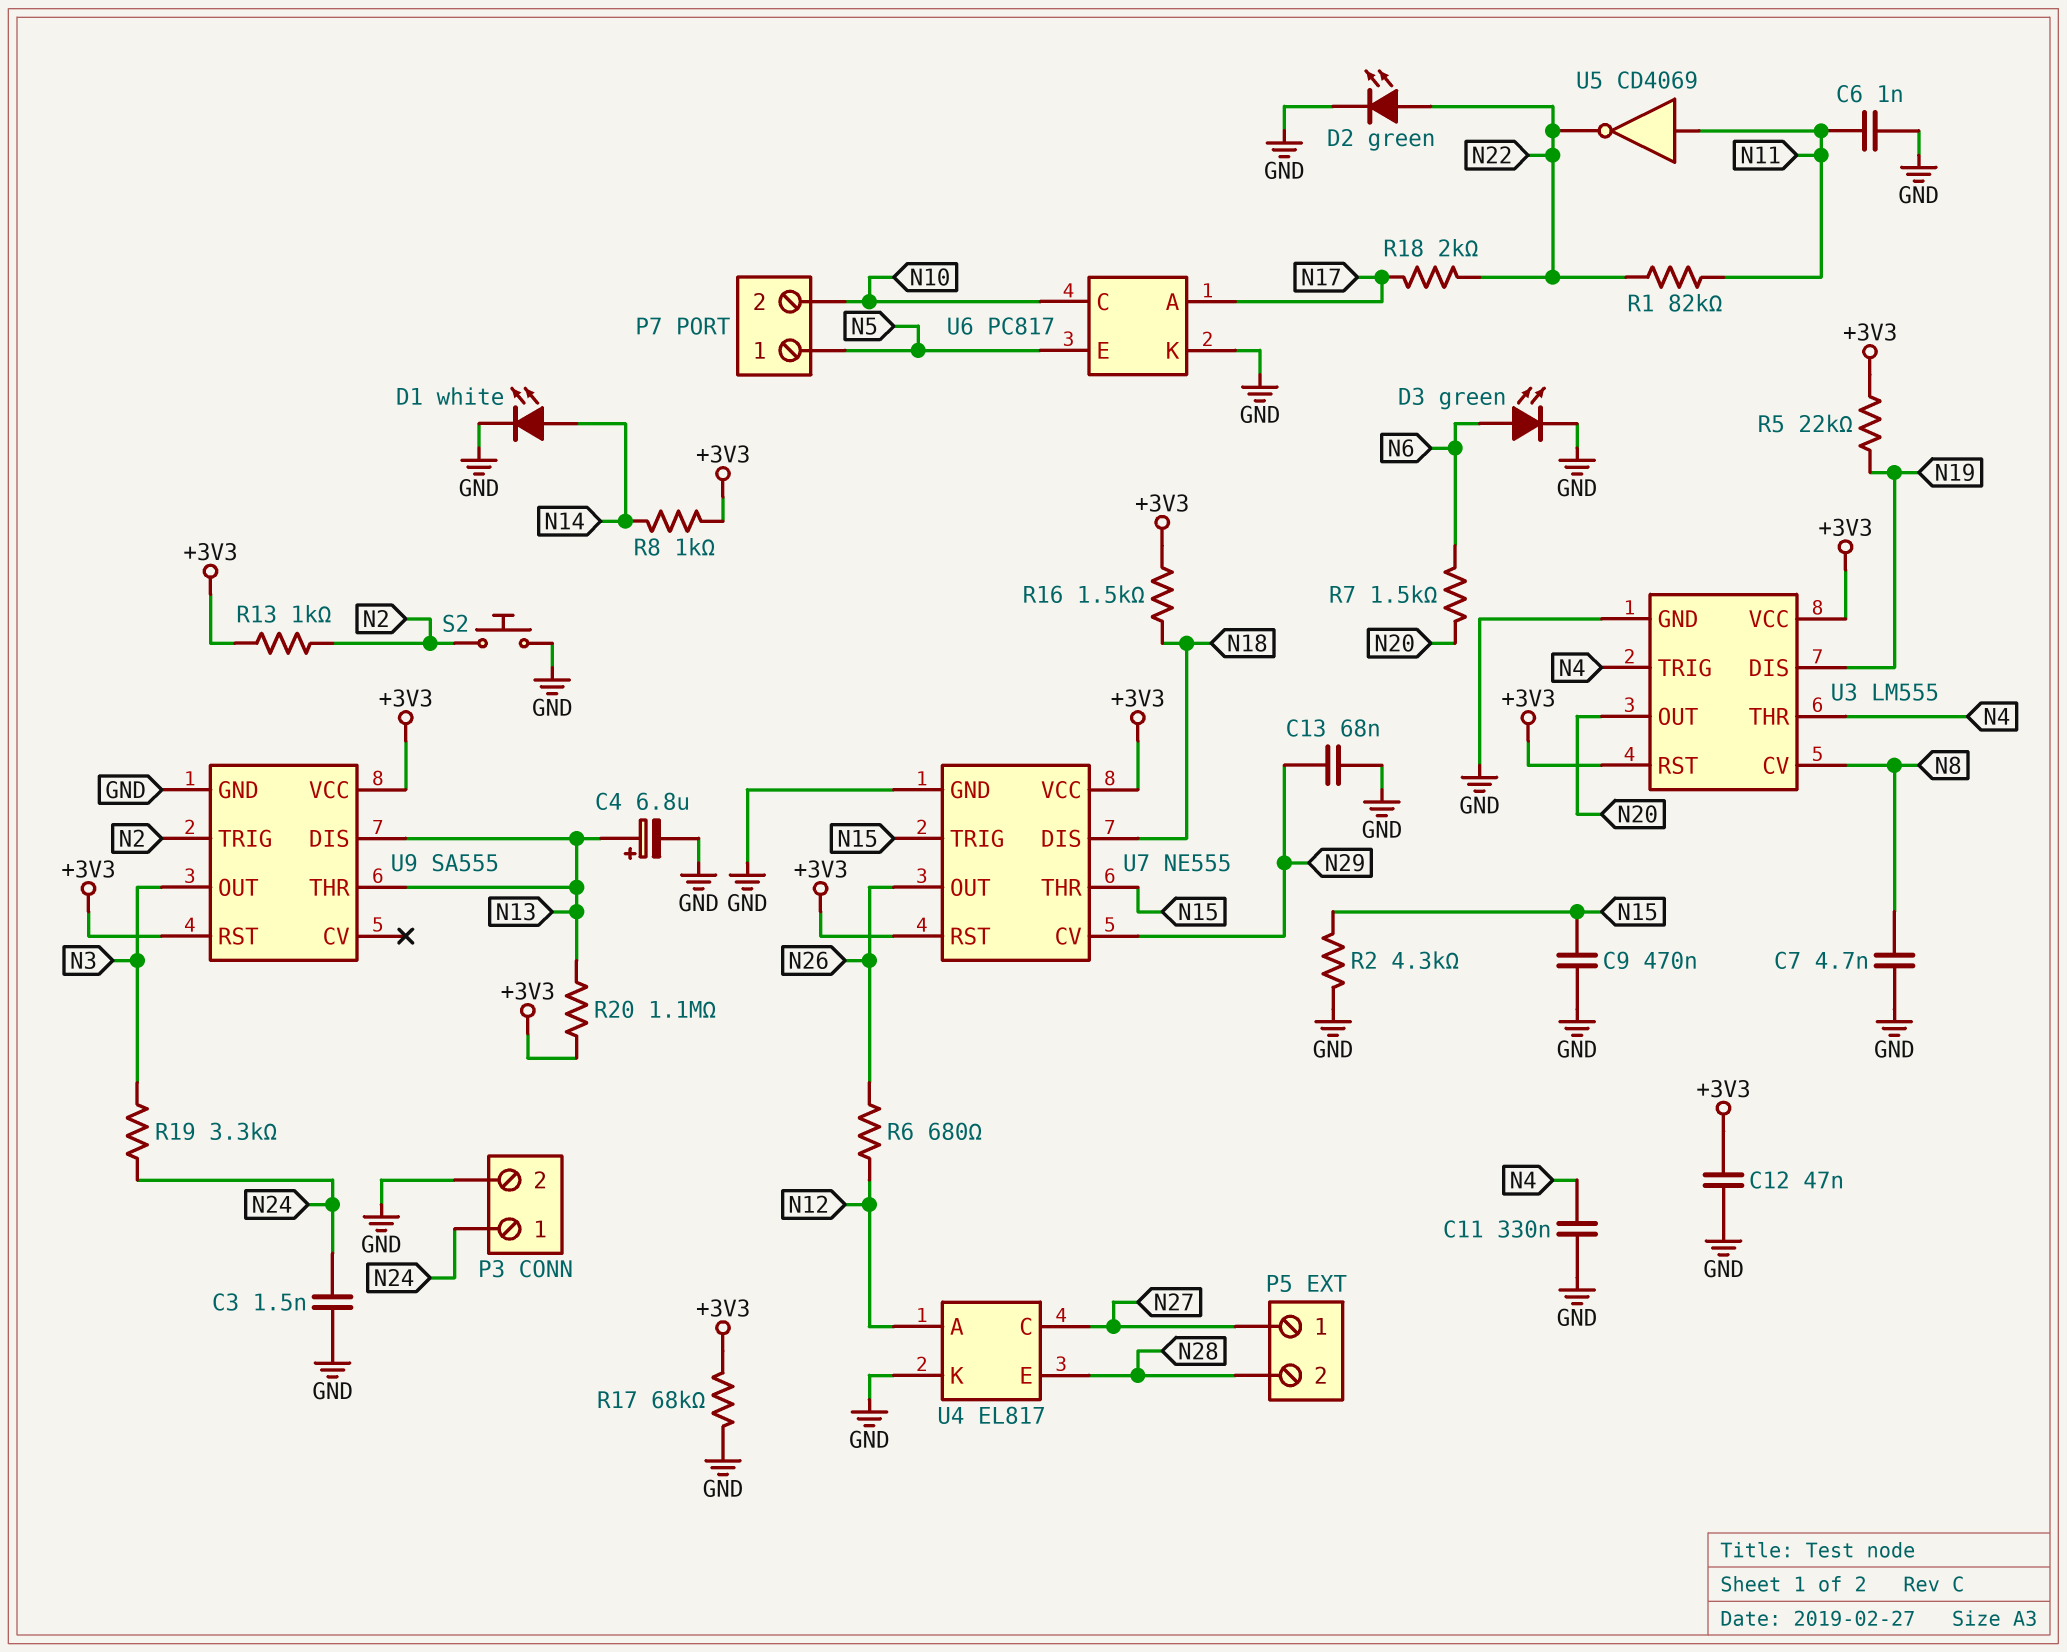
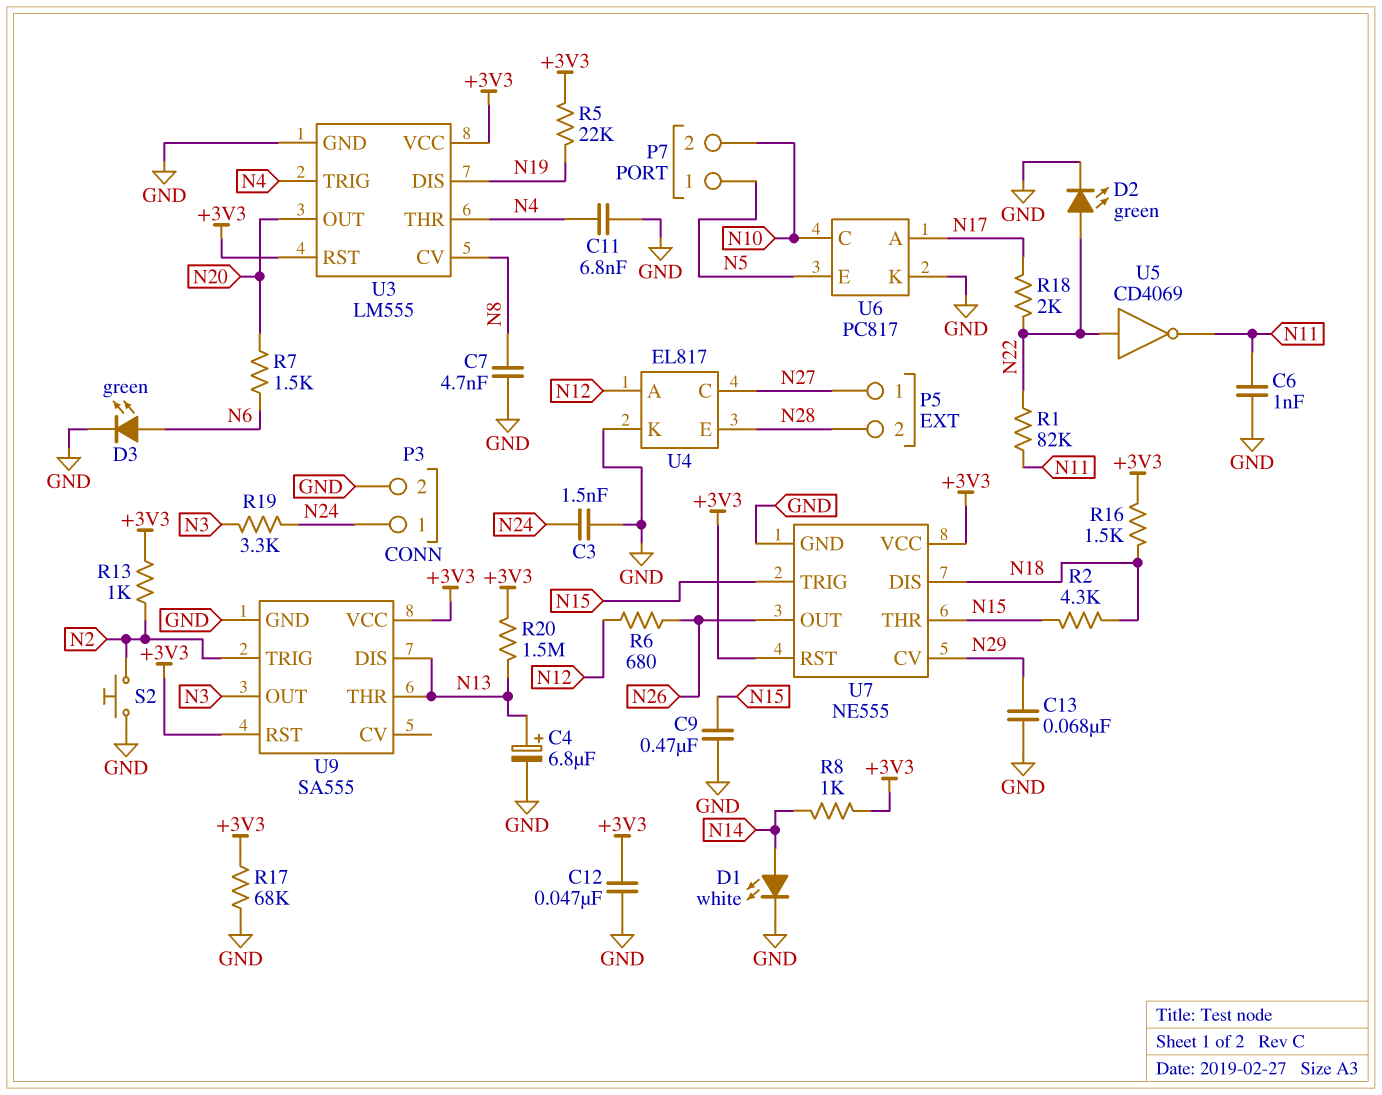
C11: 330nF (GND, N4) -> 6.8nF (GND, N4)
R2: 4.3k (GND, N15) -> 4.3k (N15, N18)
R20: 1.1M (+3V3, N13) -> 1.5M (+3V3, N13)
U5: NOT CD4069 (in N11, out N22) -> NOT CD4069 (in N22, out N11)

